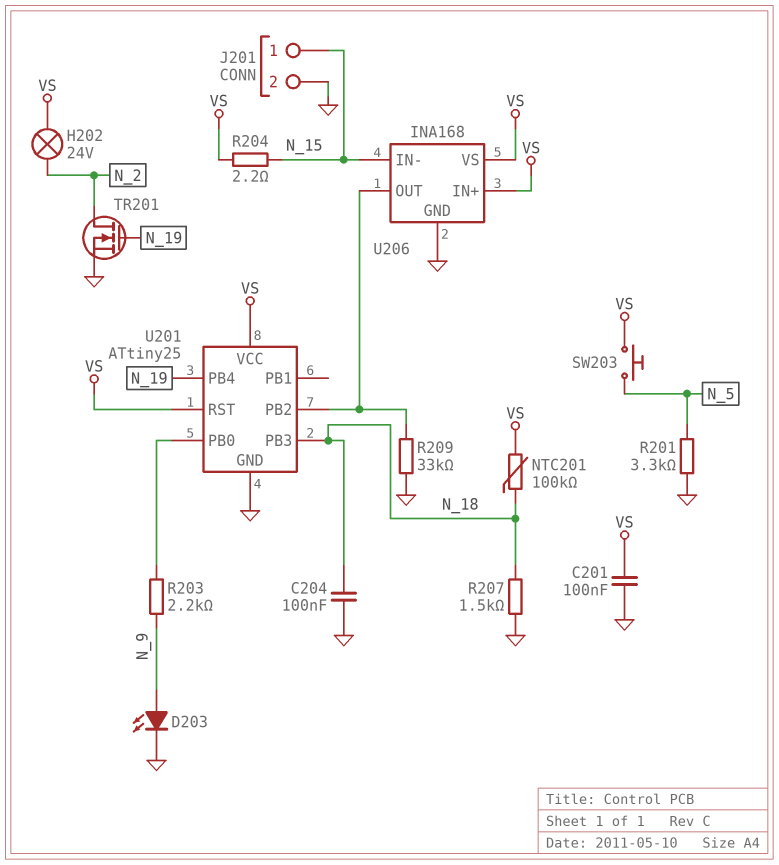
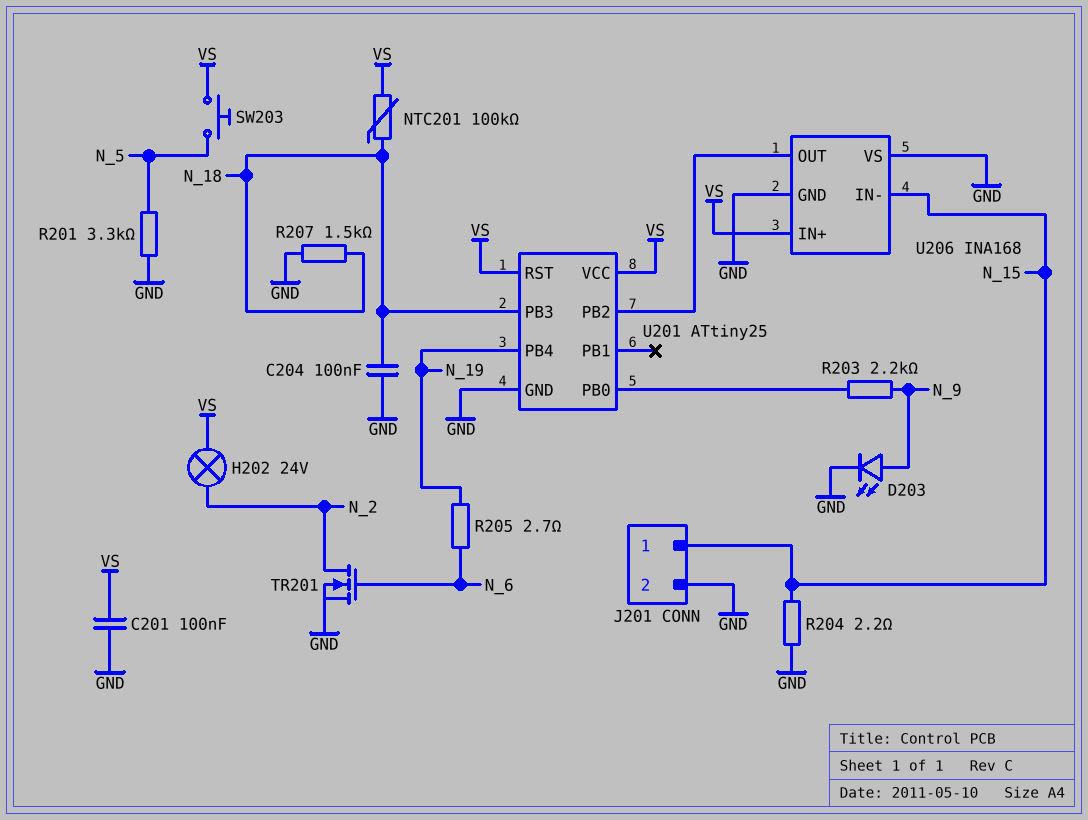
R204: 2.2 (N_15, VS) -> 2.2 (GND, N_15)
R205: none -> 2.7 (N_6, N_19)
R209: 33k (GND, U201/PB2) -> none
TR201: NMOS (G N_19, D N_2, S GND) -> NMOS (G N_6, D N_2, S GND)
U206 pin VS: VS -> GND

